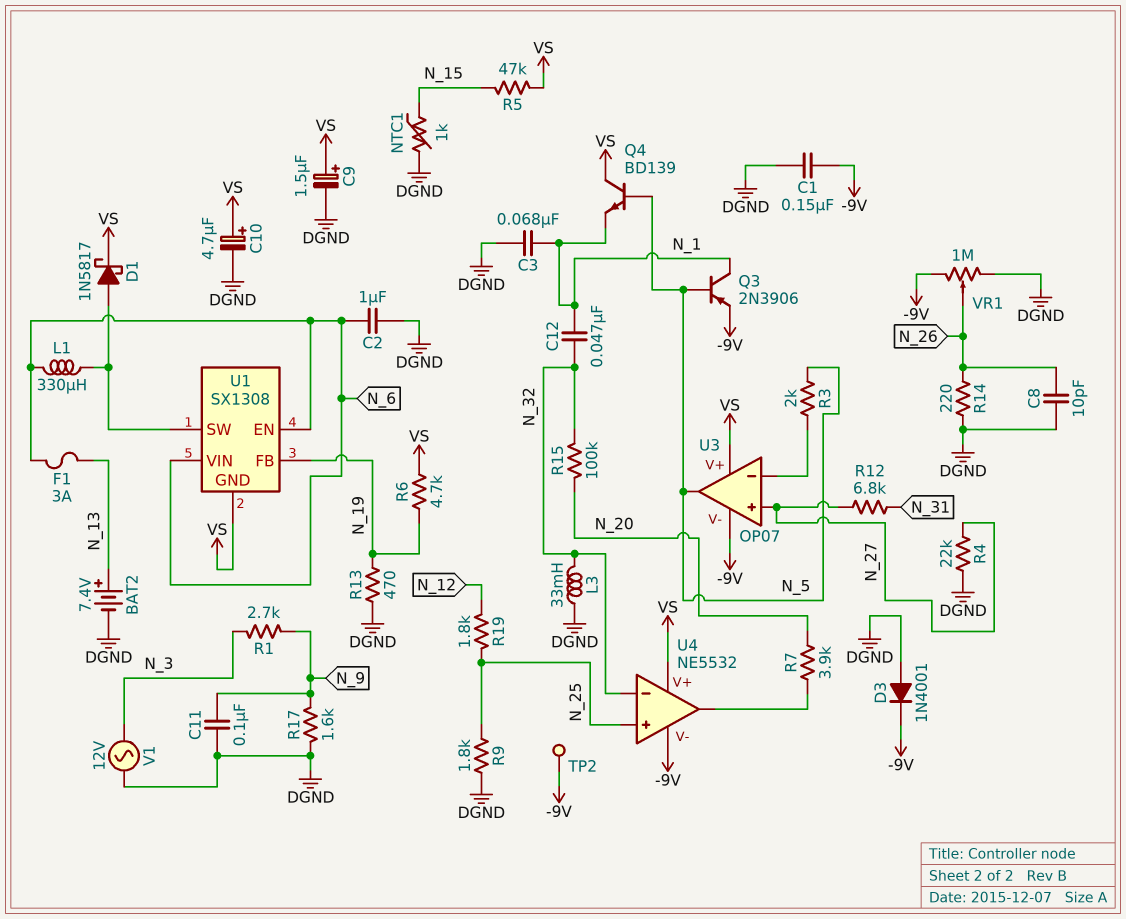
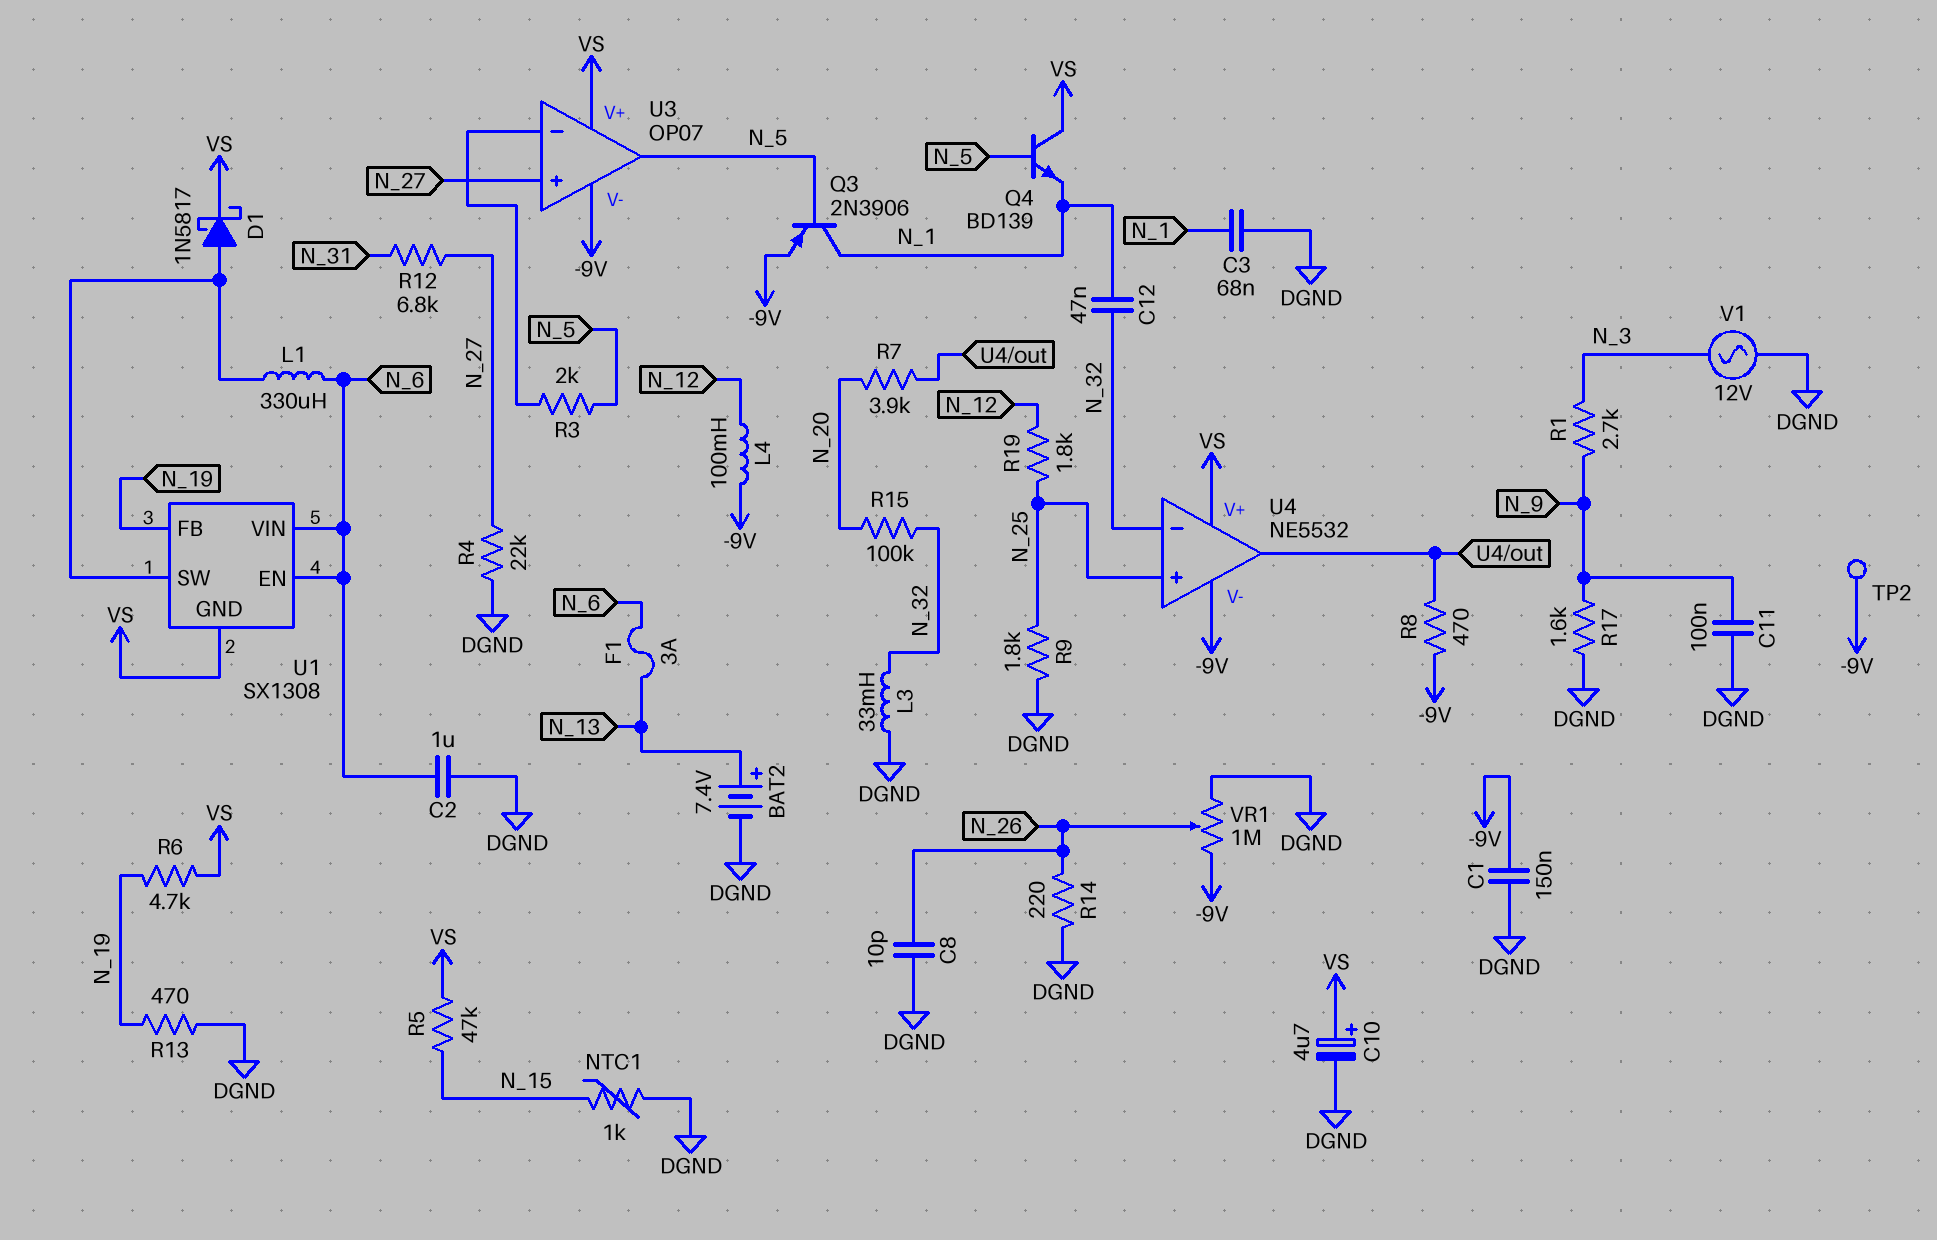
C9: 1.5uF (plus VS, minus DGND) -> none
D3: diode 1N4001 (A DGND, K -9V) -> none
L4: none -> 100mH (-9V, N_12)
R8: none -> 470 (-9V, U4/out)

